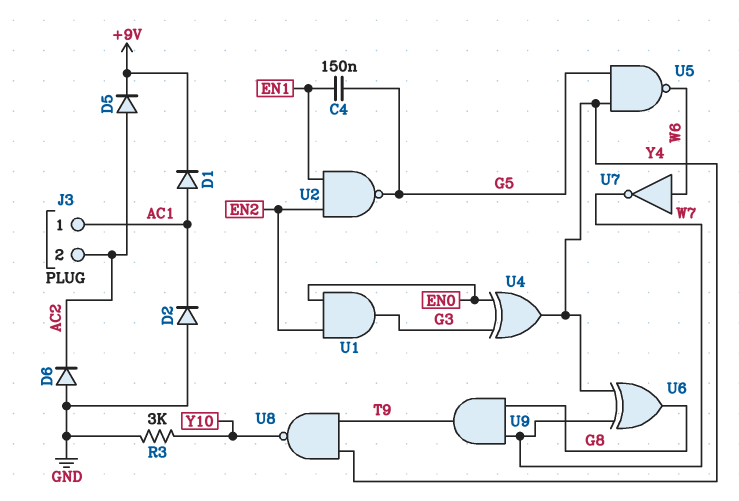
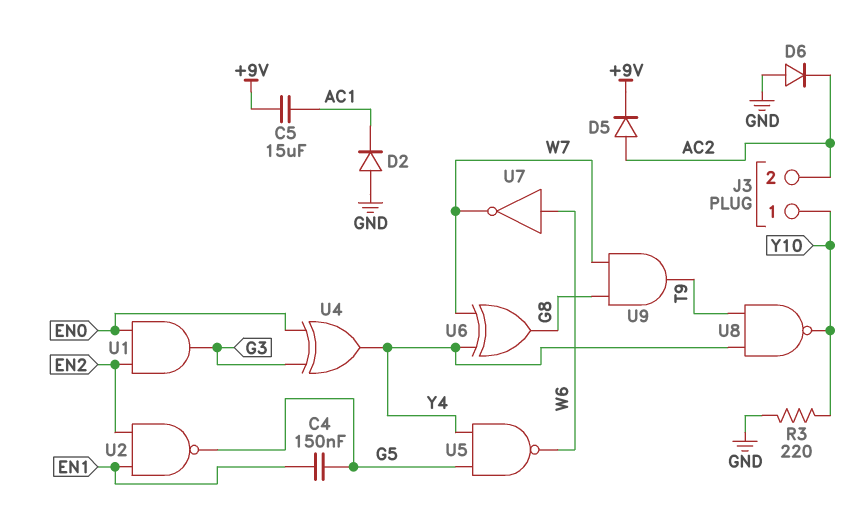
C5: none -> 15uF (+9V, AC1)
D1: diode (A AC1, K +9V) -> none
J3 pin 1: AC1 -> Y10
R3: 3k (GND, Y10) -> 220 (GND, Y10)

